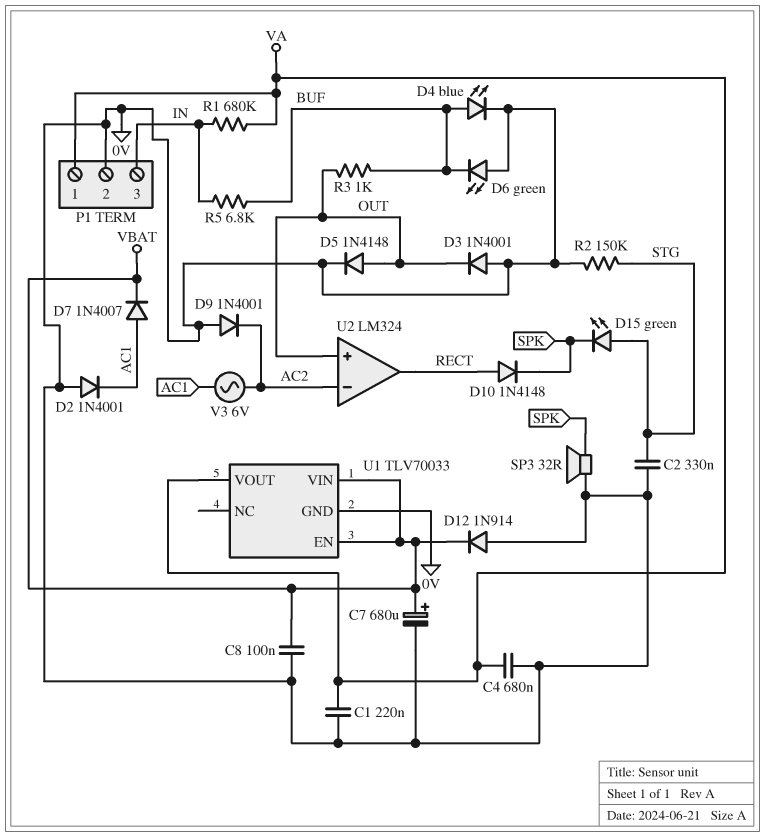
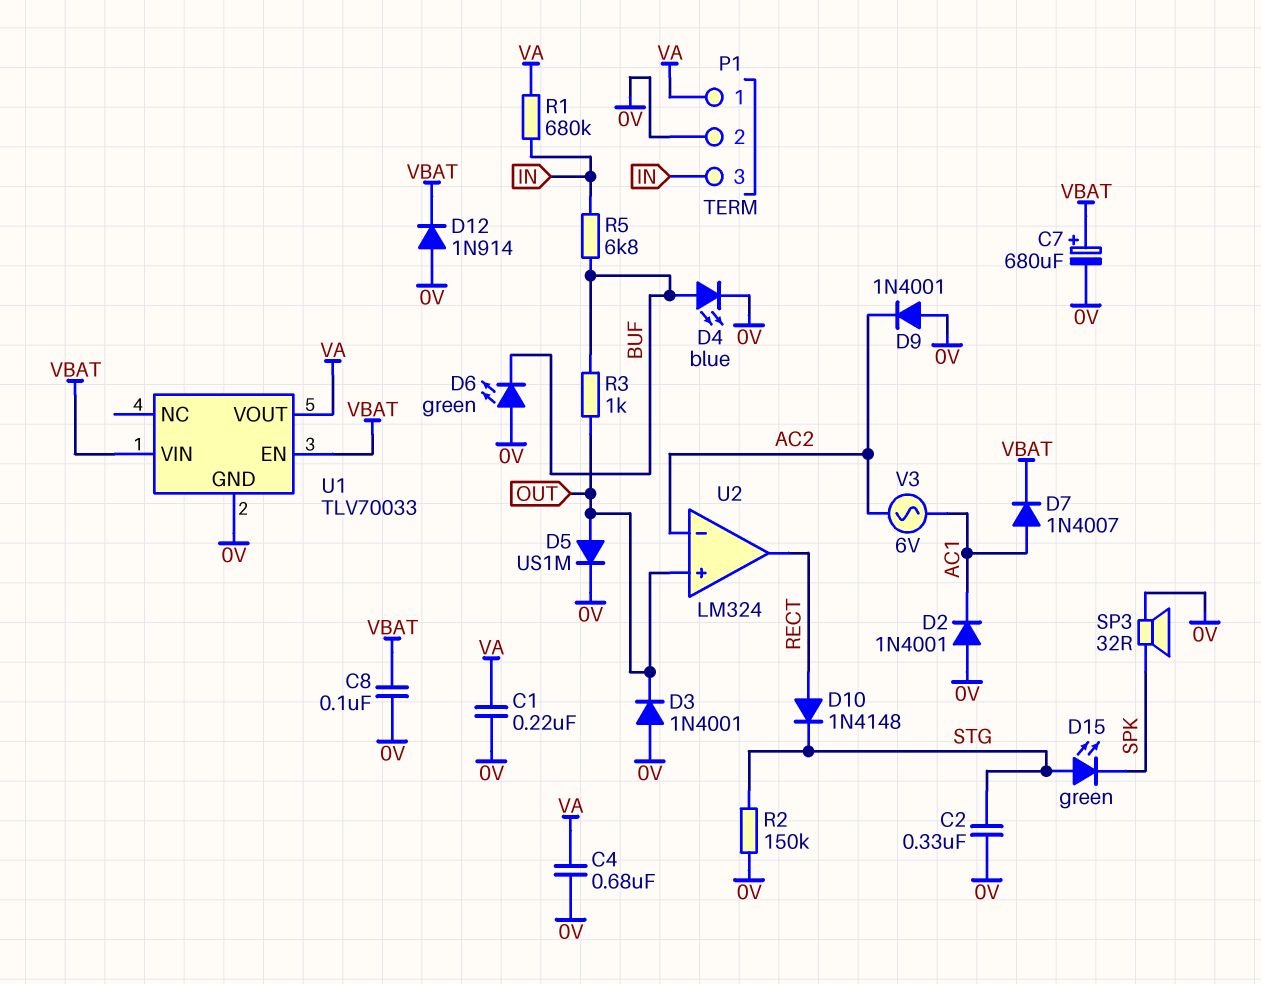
D5: diode 1N4148 (A OUT, K 0V) -> diode US1M (A OUT, K 0V)
D10: diode 1N4148 (A RECT, K SPK) -> diode 1N4148 (A RECT, K STG)

